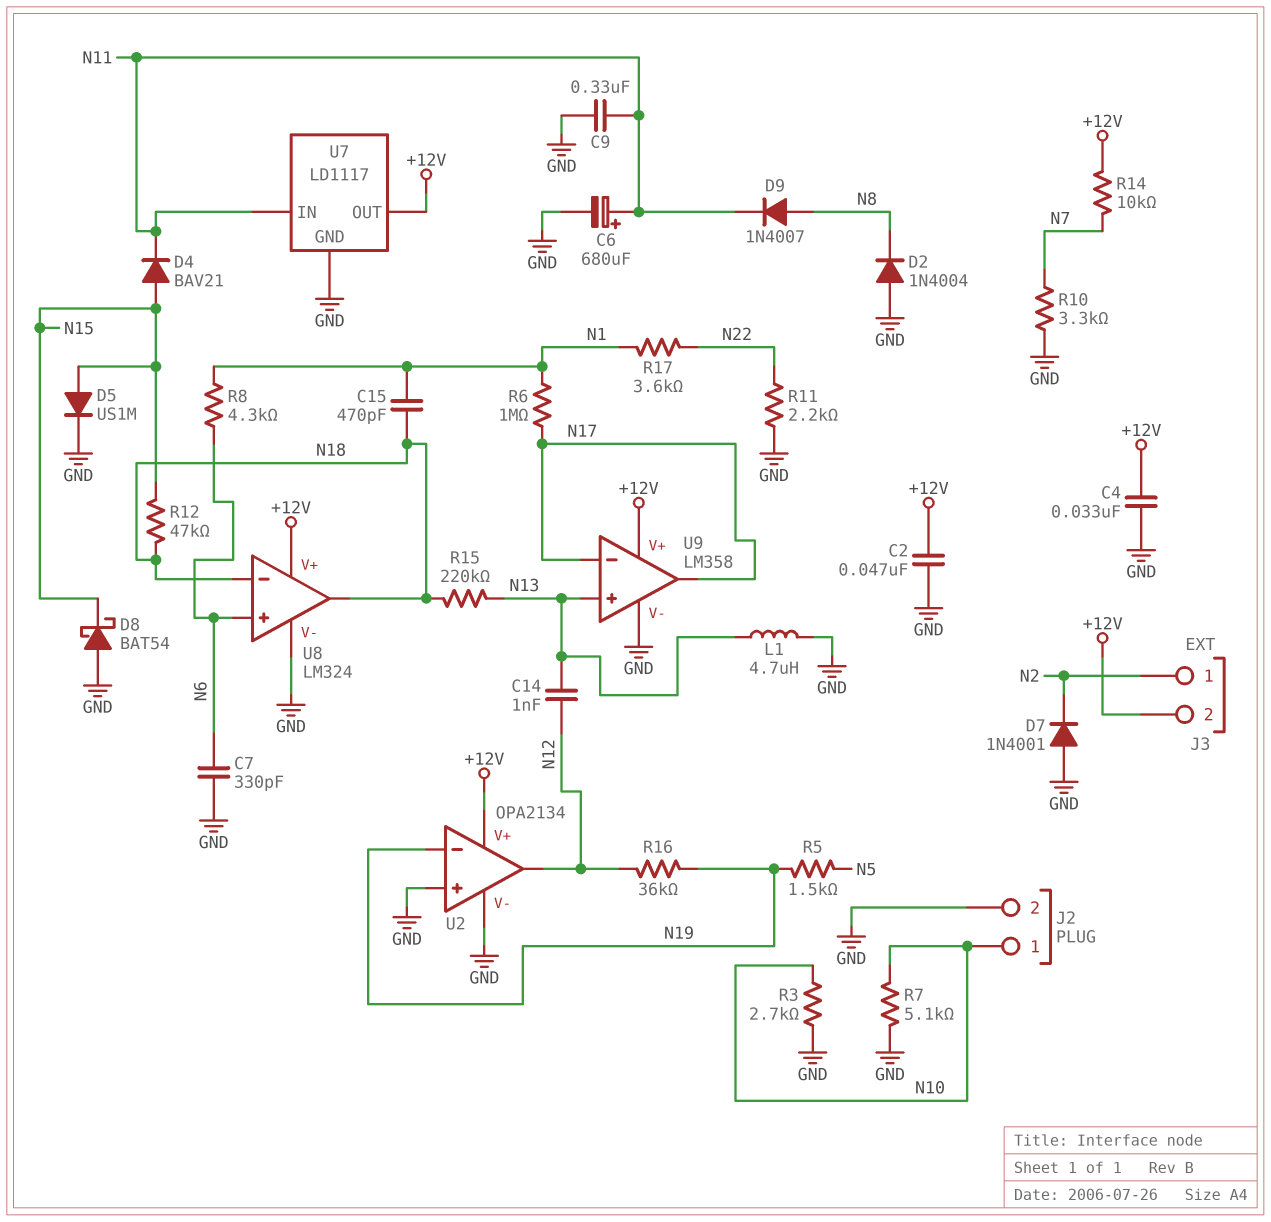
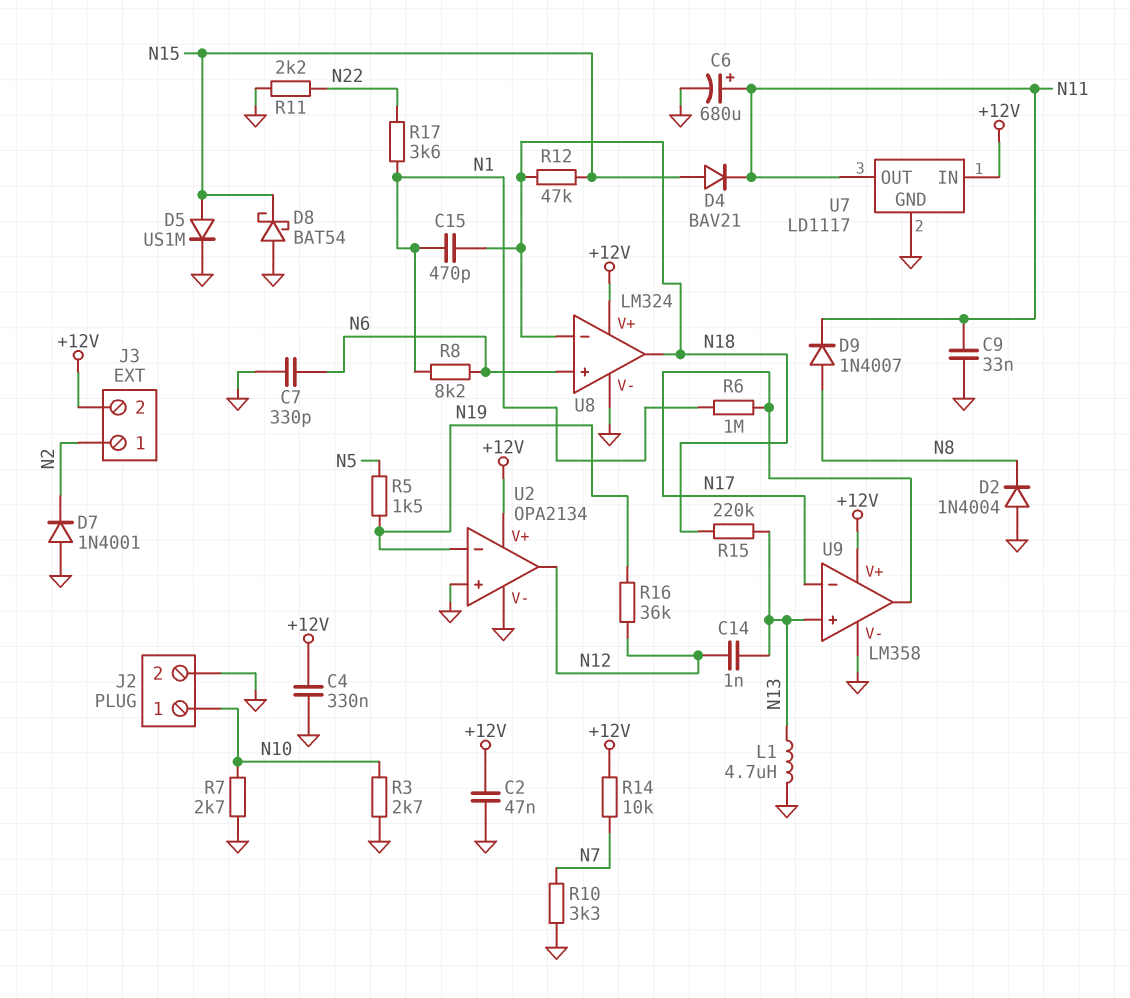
C4: 33nF (+12V, GND) -> 330nF (+12V, GND)
C9: 330nF (GND, N11) -> 33nF (GND, N11)
R7: 5.1k (GND, N10) -> 2.7k (GND, N10)
R8: 4.3k (N1, N6) -> 8.2k (N1, N6)
U7 pin IN: N11 -> +12V
U7 pin OUT: +12V -> N11

